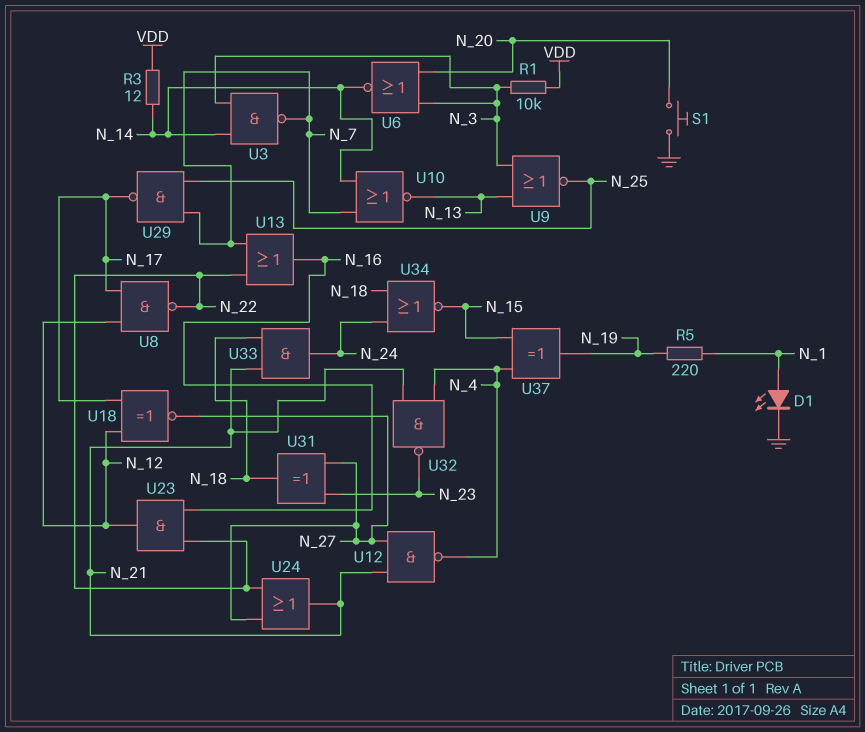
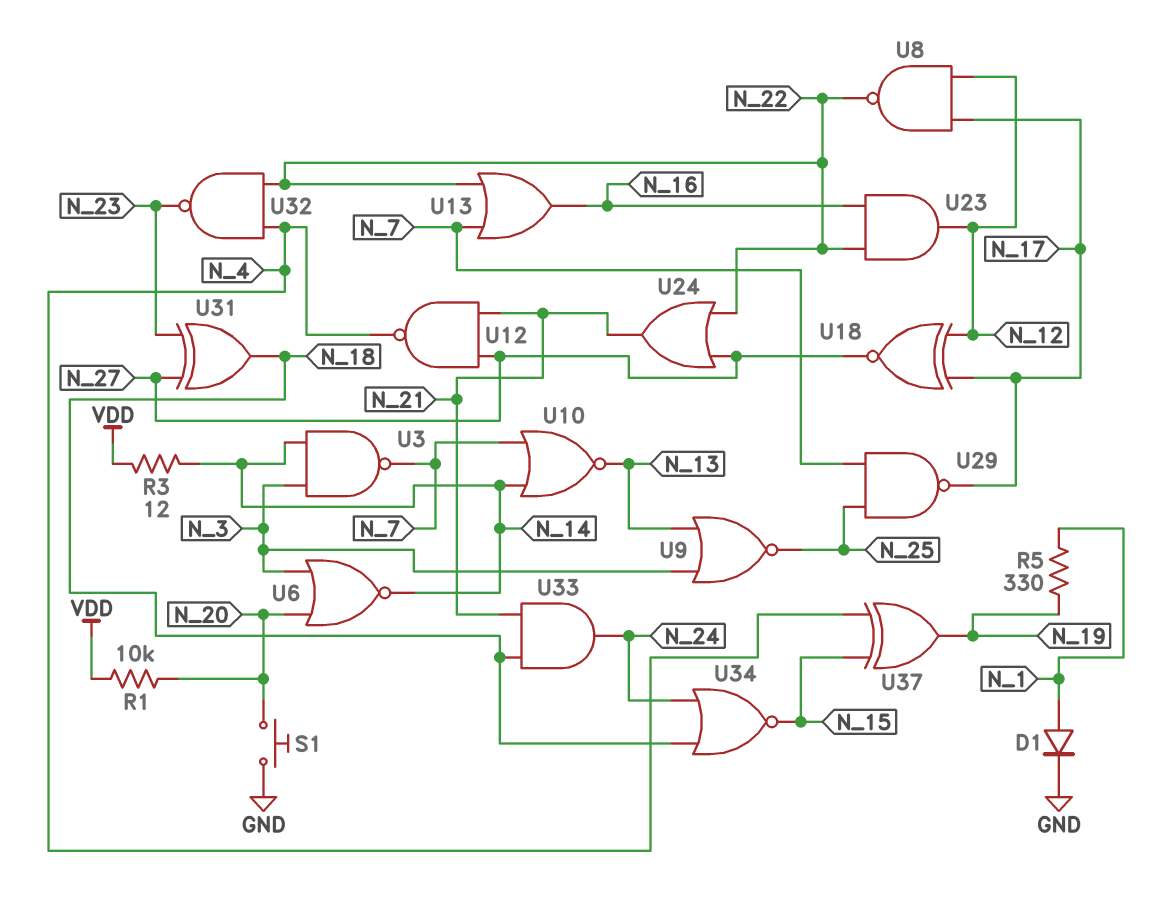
D1: LED (A N_1, K GND) -> diode (A N_1, K GND)
R1: 10k (N_3, VDD) -> 10k (N_20, VDD)
R5: 220 (N_1, N_19) -> 330 (N_1, N_19)
U32: NAND (in N_4, in N_21, out N_23) -> NAND (in N_4, in N_22, out N_23)

